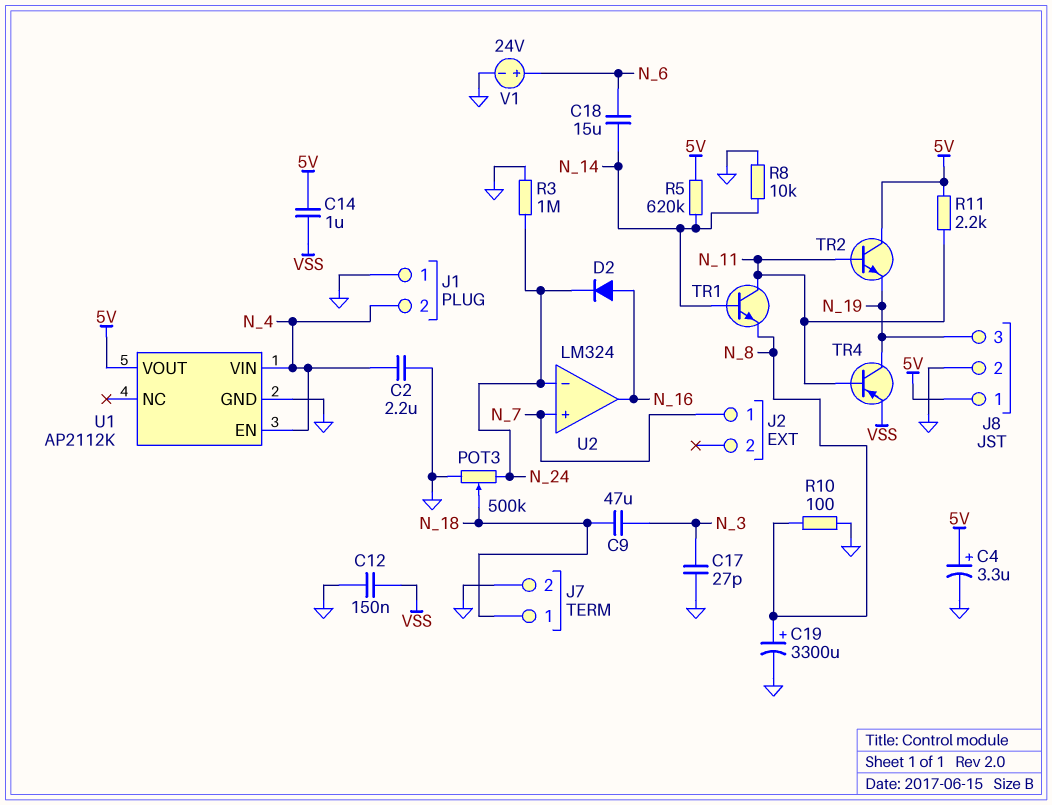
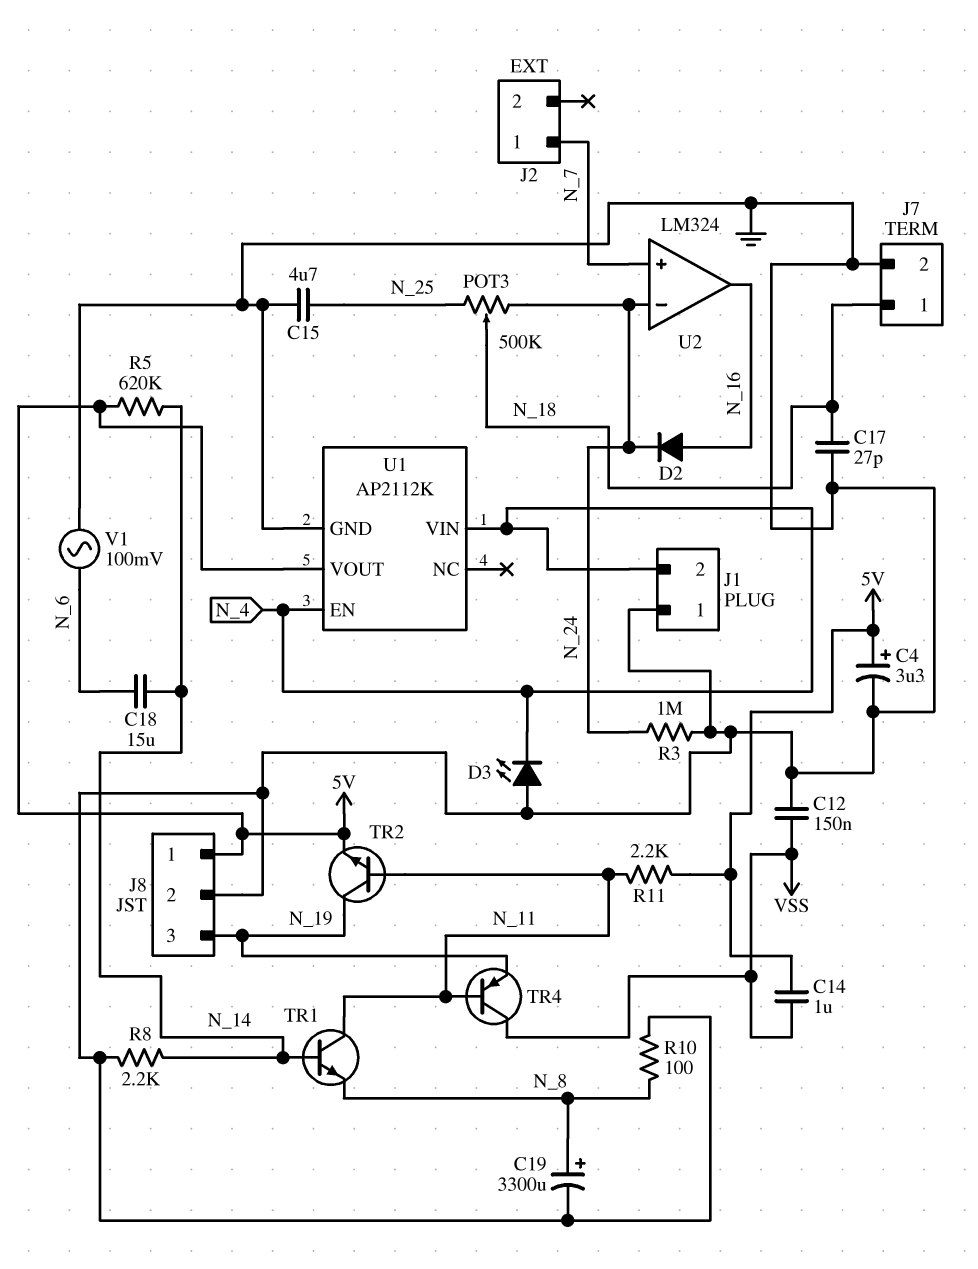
C2: 2.2uF (GND, N_4) -> none
C9: 47uF (N_3, N_18) -> none
C15: none -> 4.7uF (GND, N_25)
C17: 27pF (GND, N_3) -> 27pF (GND, N_18)
D3: none -> LED (A GND, K N_4)
POT3: 500k (GND, N_24, wiper N_18) -> 500k (N_24, N_25, wiper N_18)
R8: 10k (GND, N_14) -> 2.2k (GND, N_14)
TR2: NPN (B N_11, C 5V, E N_19) -> NPN (B N_11, C N_19, E 5V)
TR4: PNP (B N_11, C N_19, E VSS) -> PNP (B N_11, C VSS, E N_19)
V1: 24V (plus N_6, minus GND) -> AC 100mV (GND, N_6)

